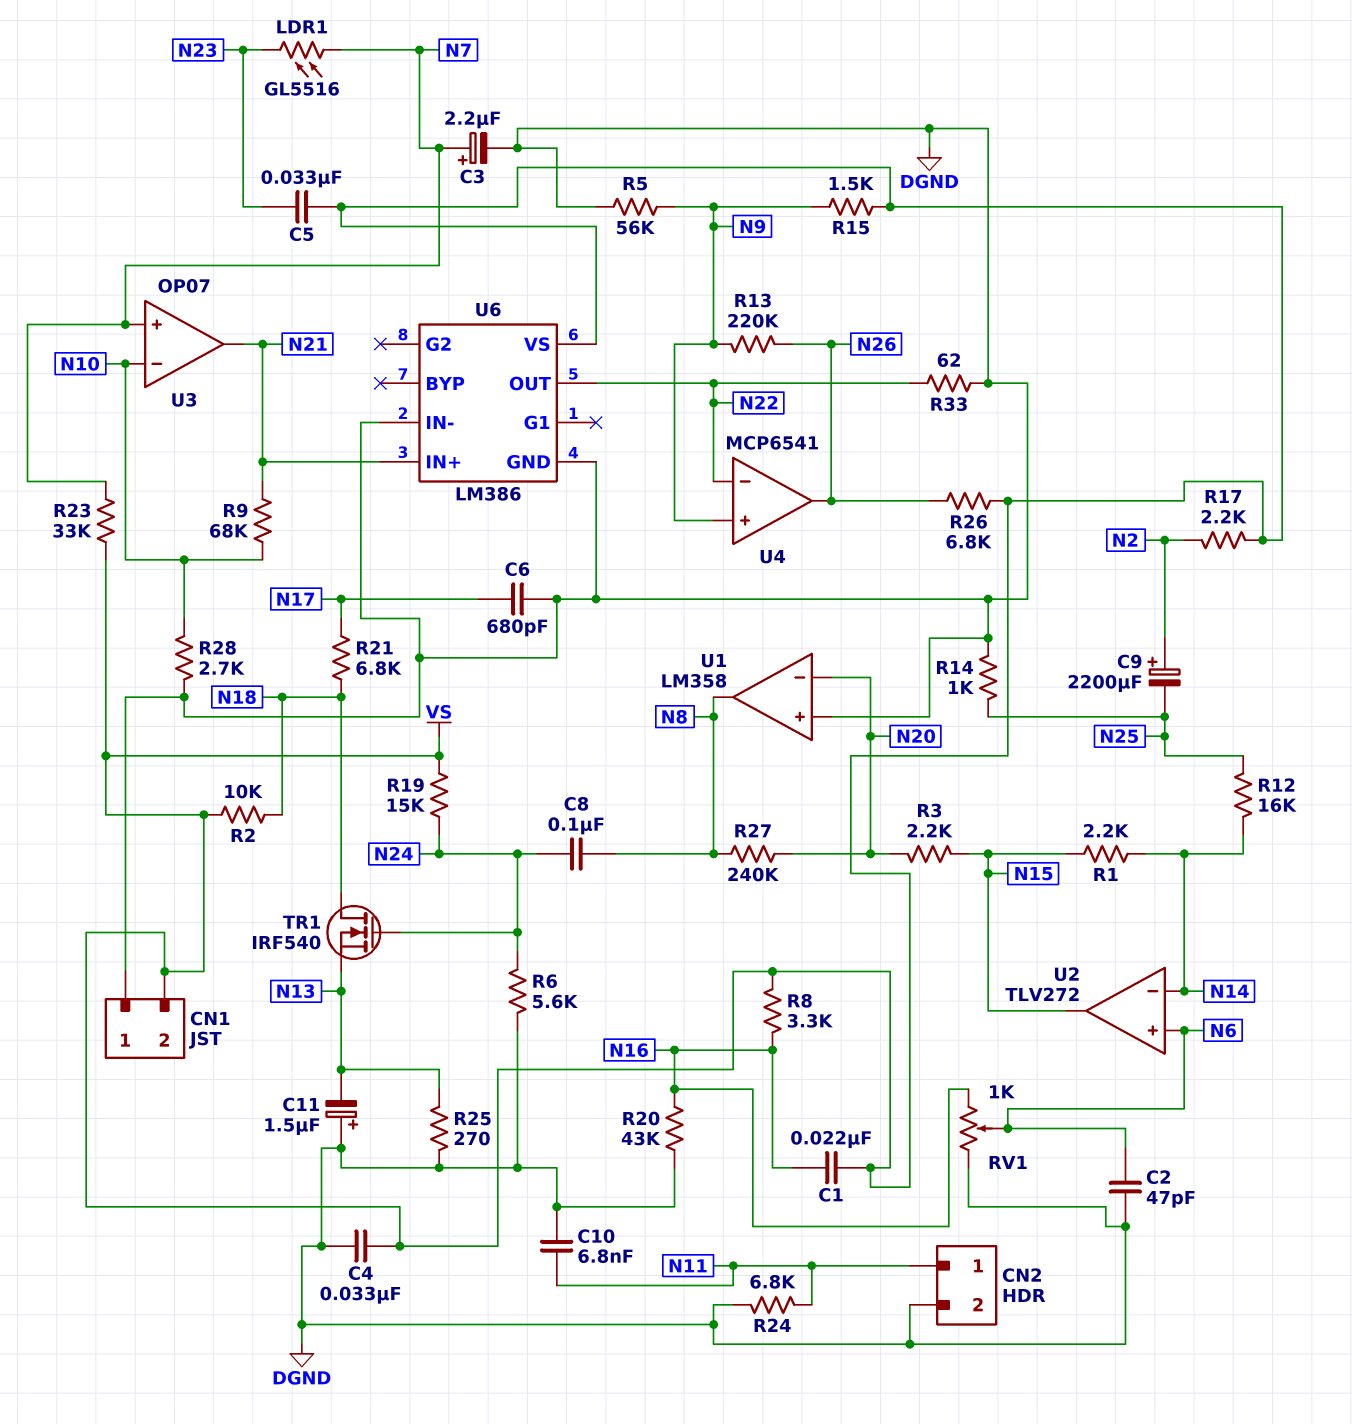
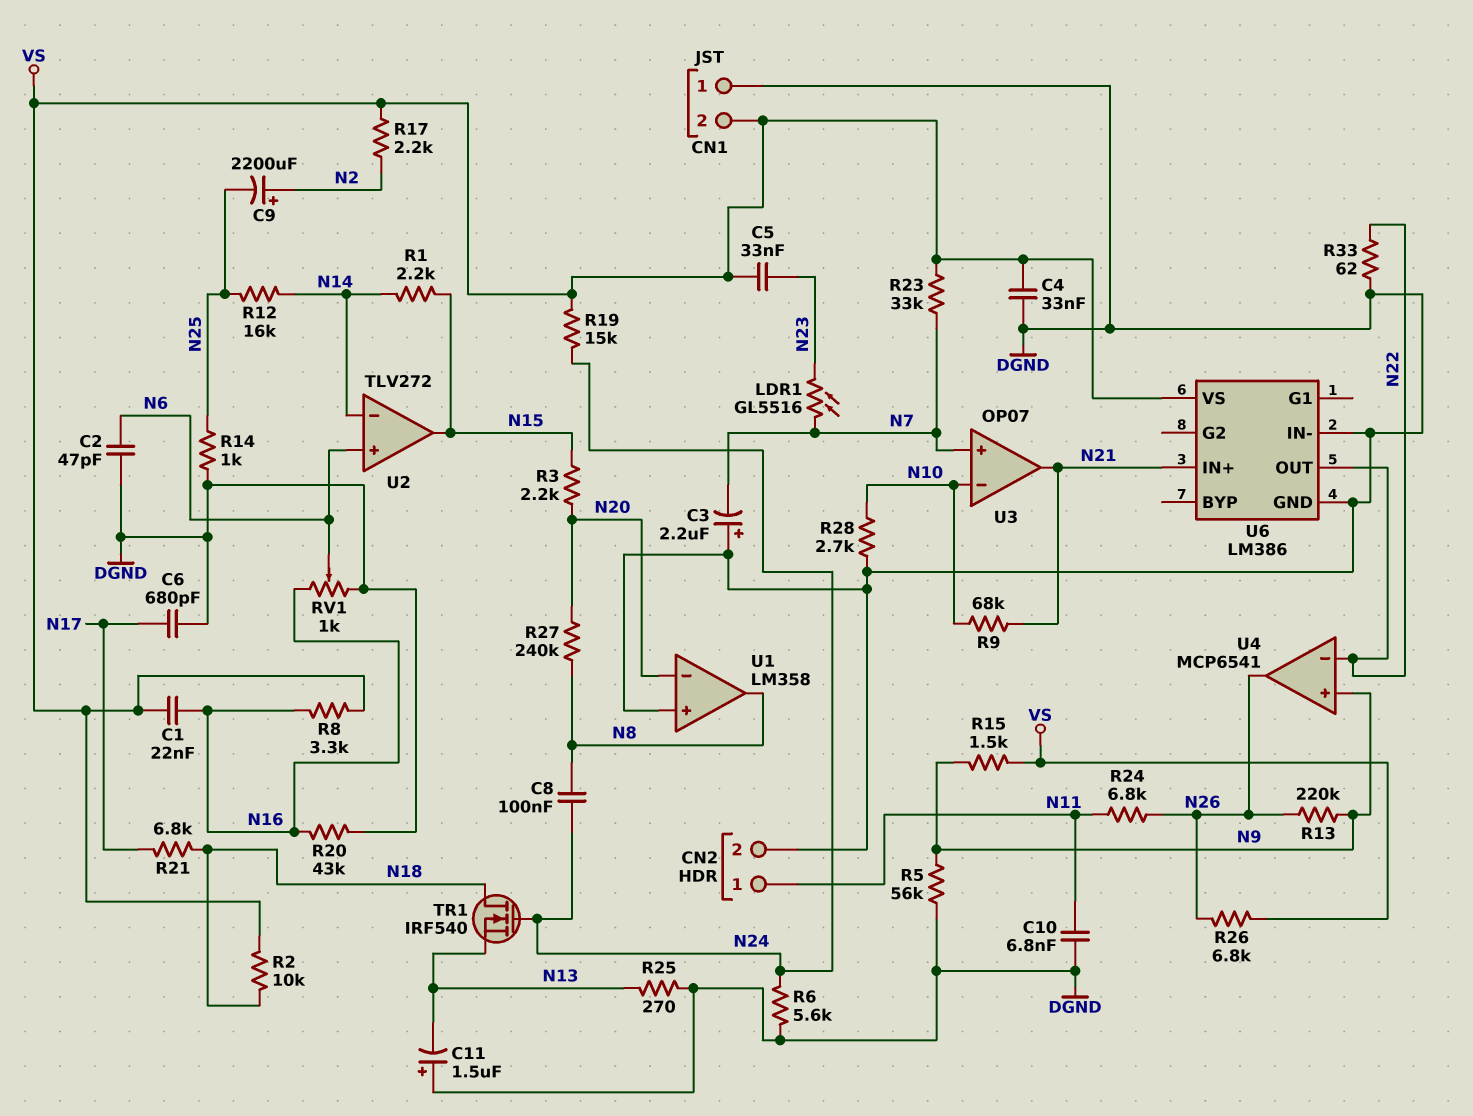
C3: 2.2uF (plus N7, minus DGND) -> 2.2uF (plus DGND, minus N7)
R24: 6.8k (DGND, N11) -> 6.8k (N11, N26)

